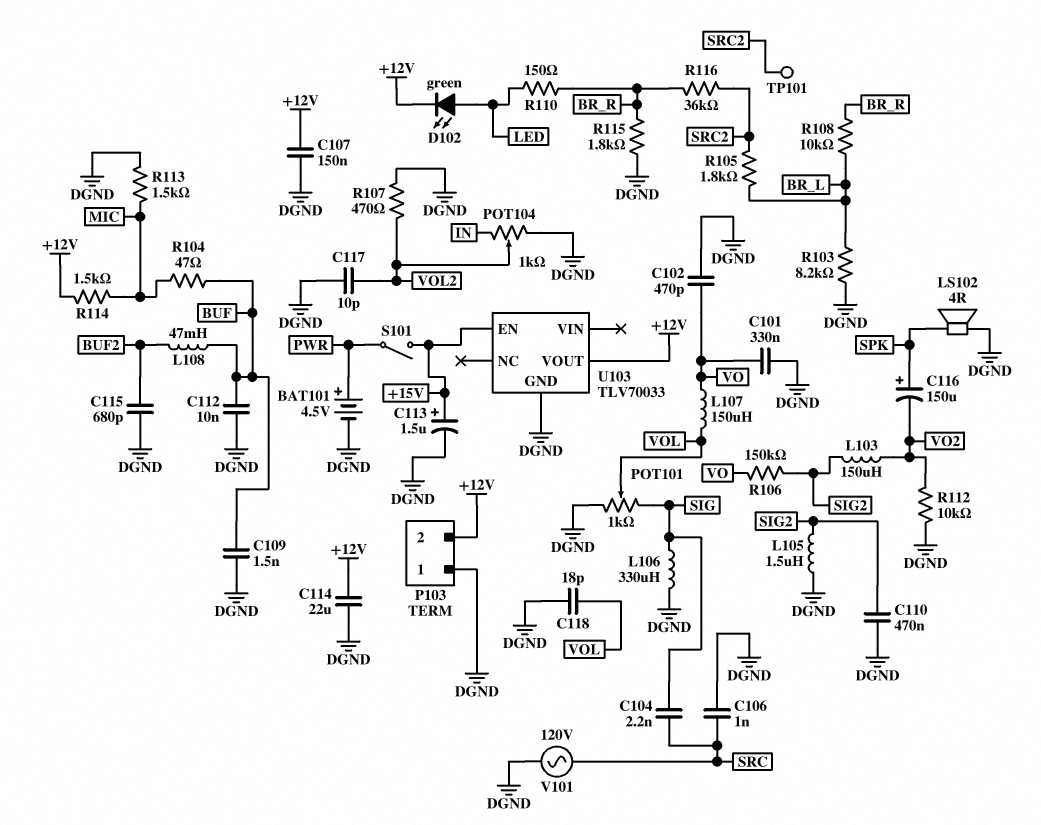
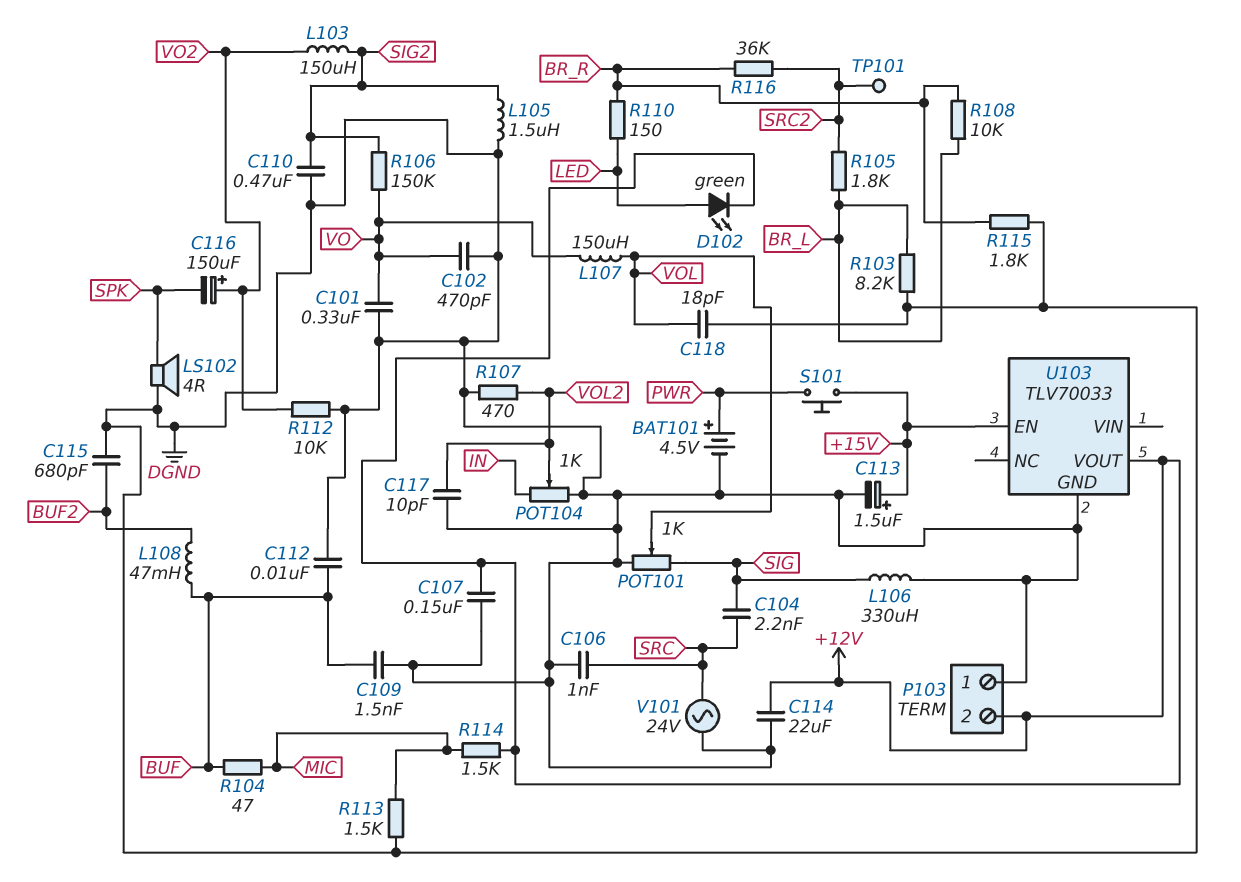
C116: 150uF (plus SPK, minus VO2) -> 150uF (plus VO2, minus SPK)
S101: switch (+15V, PWR) -> button (+15V, PWR)
V101: AC 120V (DGND, SRC) -> AC 24V (DGND, SRC)

